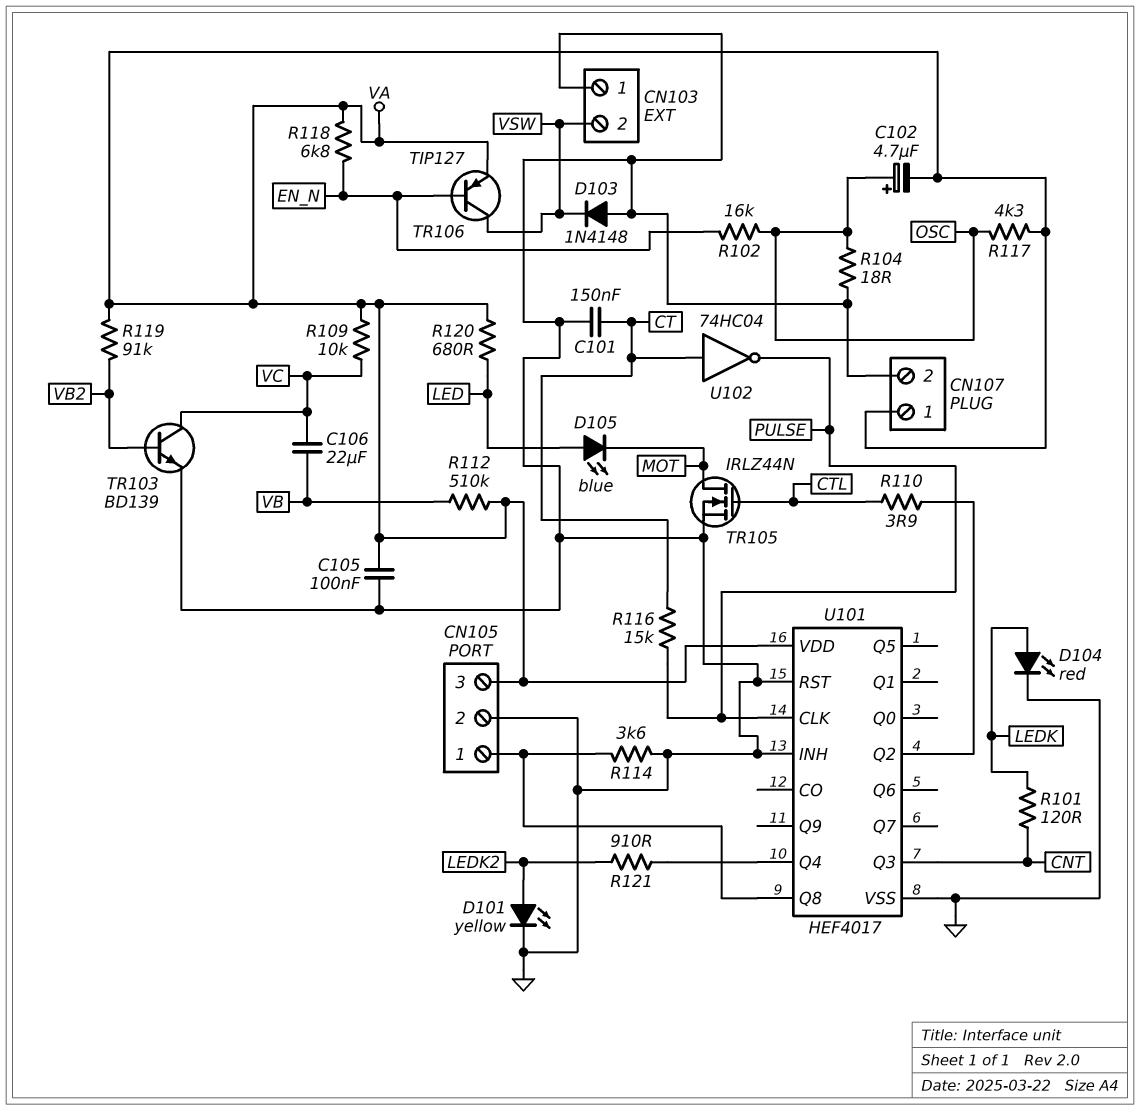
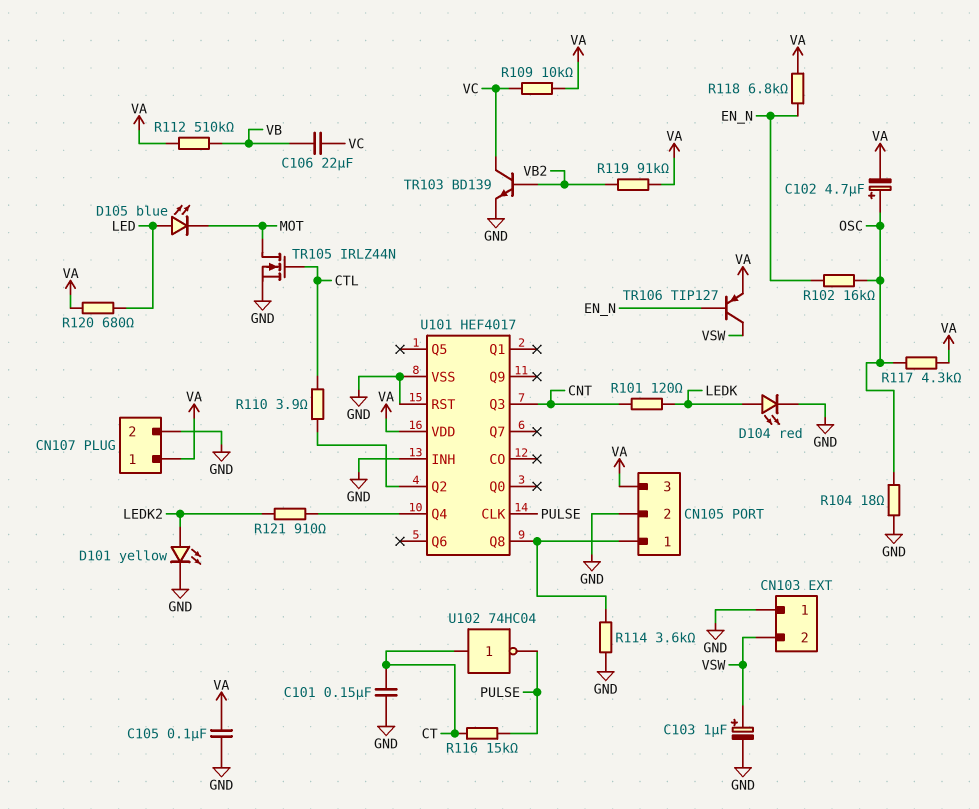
C103: none -> 1uF (plus VSW, minus GND)
D103: diode 1N4148 (A GND, K VSW) -> none

